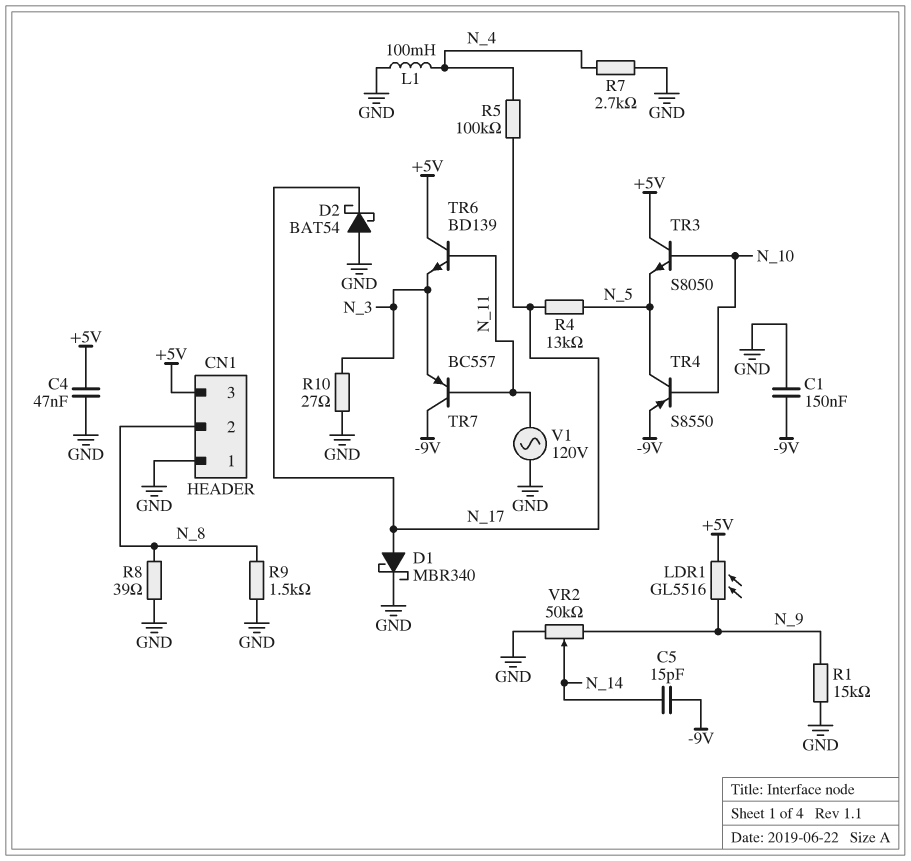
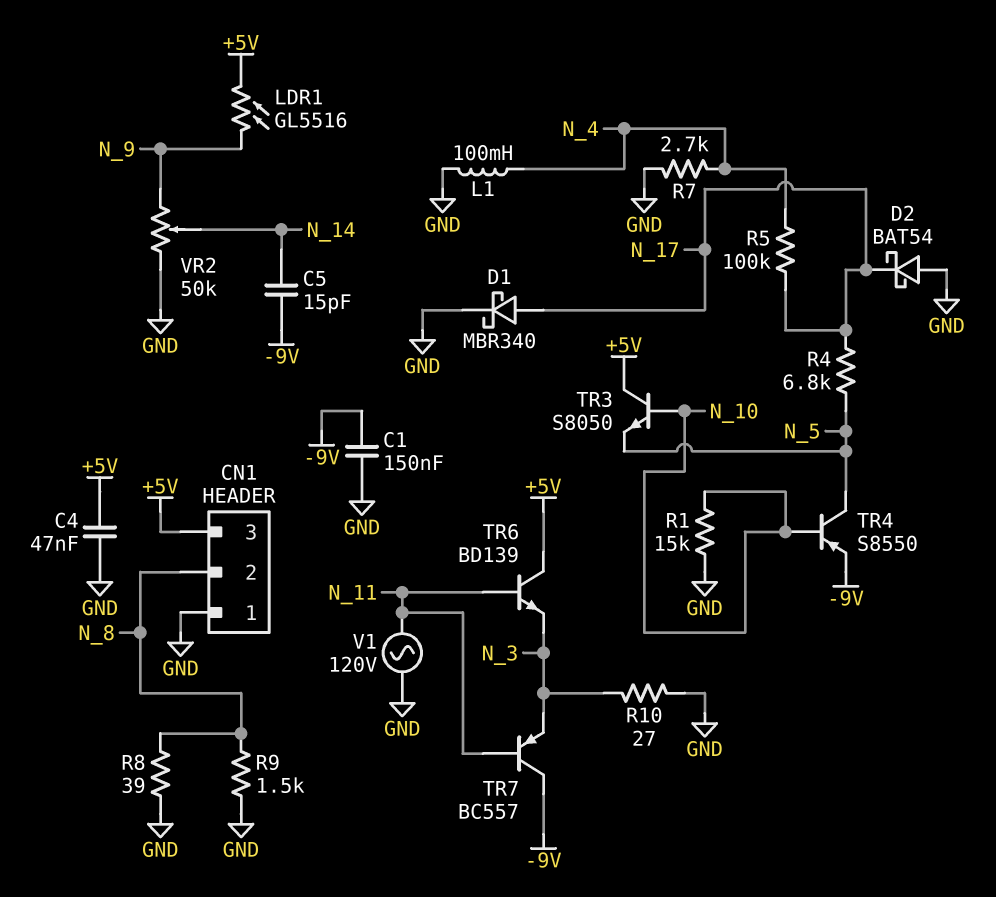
R1: 15k (GND, N_9) -> 15k (GND, N_10)
R4: 13k (N_5, N_17) -> 6.8k (N_5, N_17)

